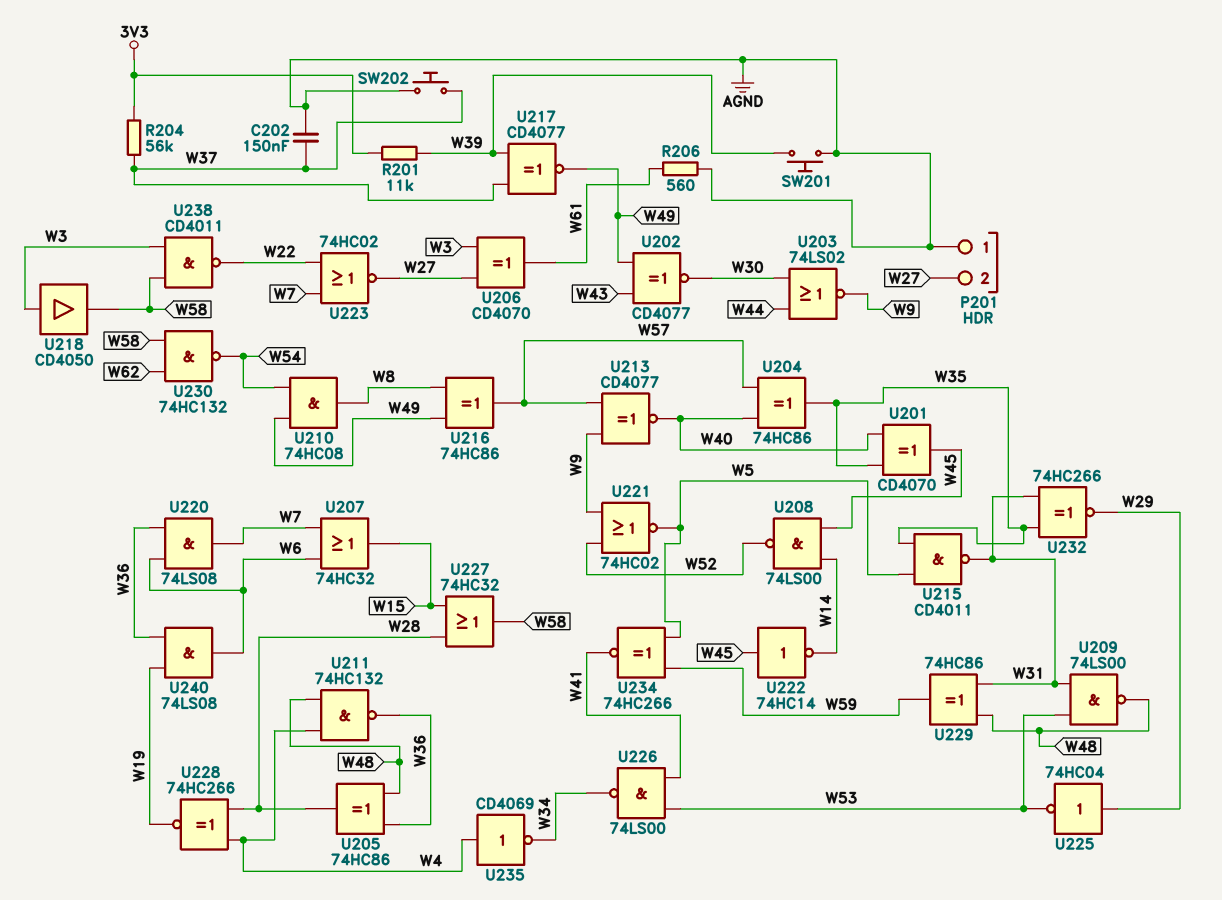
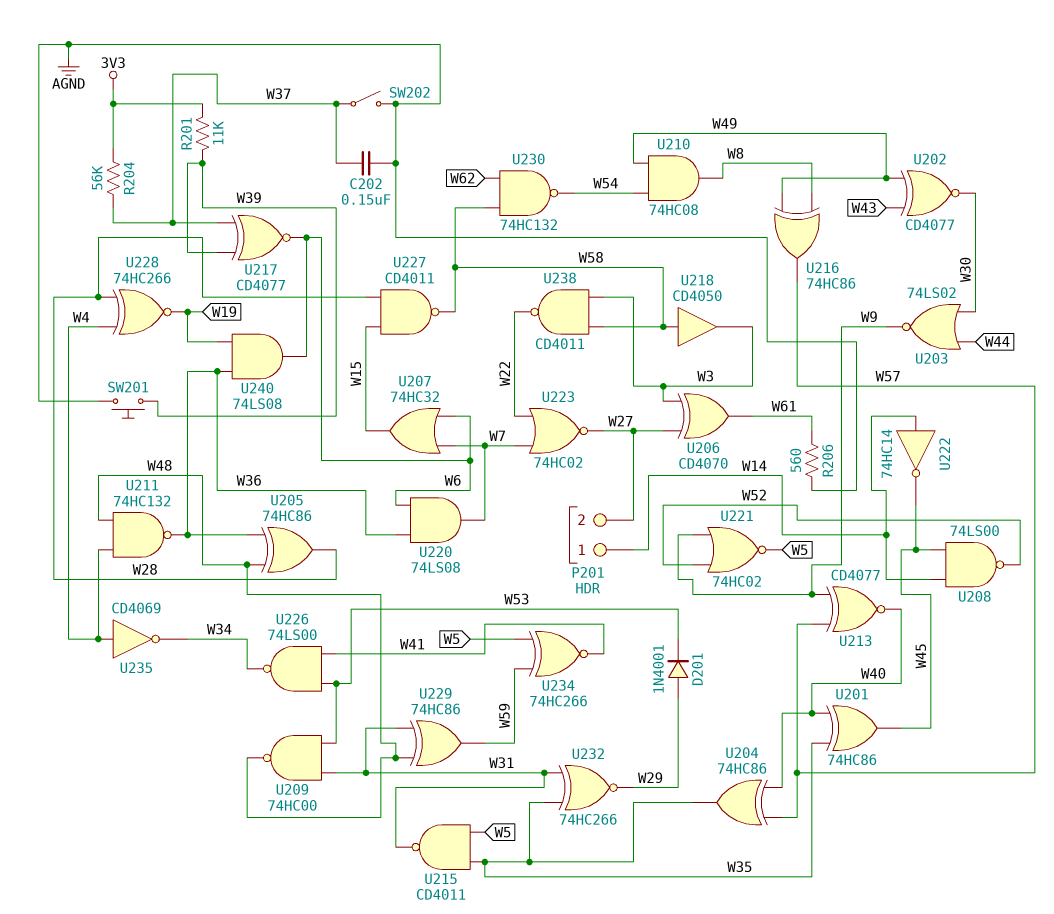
D201: none -> diode 1N4001 (A W29, K W53)
P201 pin 1: AGND -> W14
SW202: button (AGND, W37) -> switch (AGND, W37)
U201: XOR CD4070 (in W35, in W40, out W45) -> XOR 74HC86 (in W35, in W40, out W45)
U209: NAND 74LS00 (in W31, in W53, out W48) -> NAND 74HC00 (in W31, in W53, out W48)
U217: XNOR CD4077 (in W37, in W39, out W49) -> XNOR CD4077 (in W37, in W39, out W6)
U218: buffer CD4050 (in W3, out W58) -> buffer CD4050 (in W58, out W3)
U222: NOT 74HC14 (in W45, out W14) -> NOT 74HC14 (in W14, out W45)
U225: NOT 74HC04 (in W29, out W53) -> none
U227: OR 74HC32 (in W15, in W28, out W58) -> NAND CD4011 (in W15, in W28, out W58)

